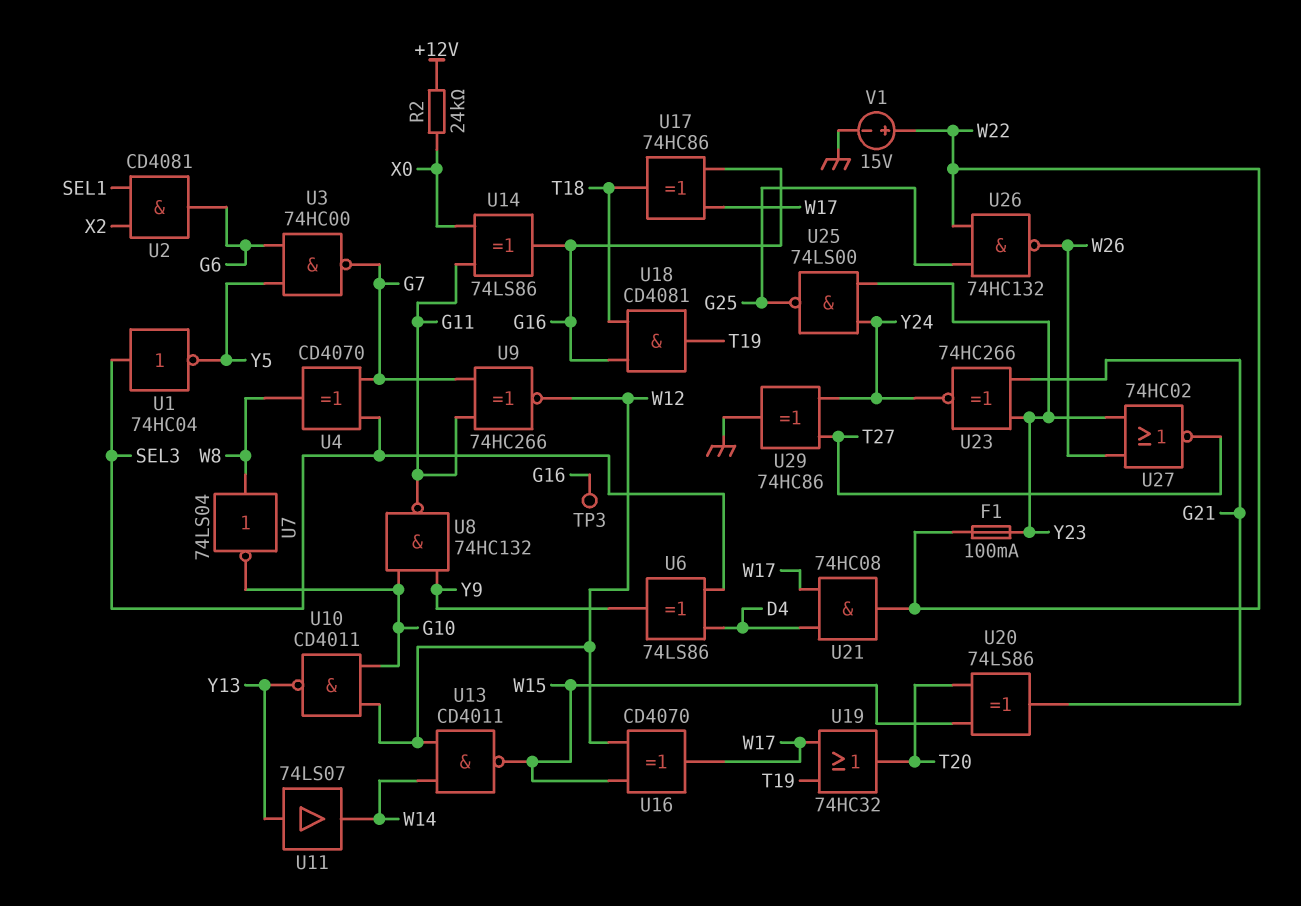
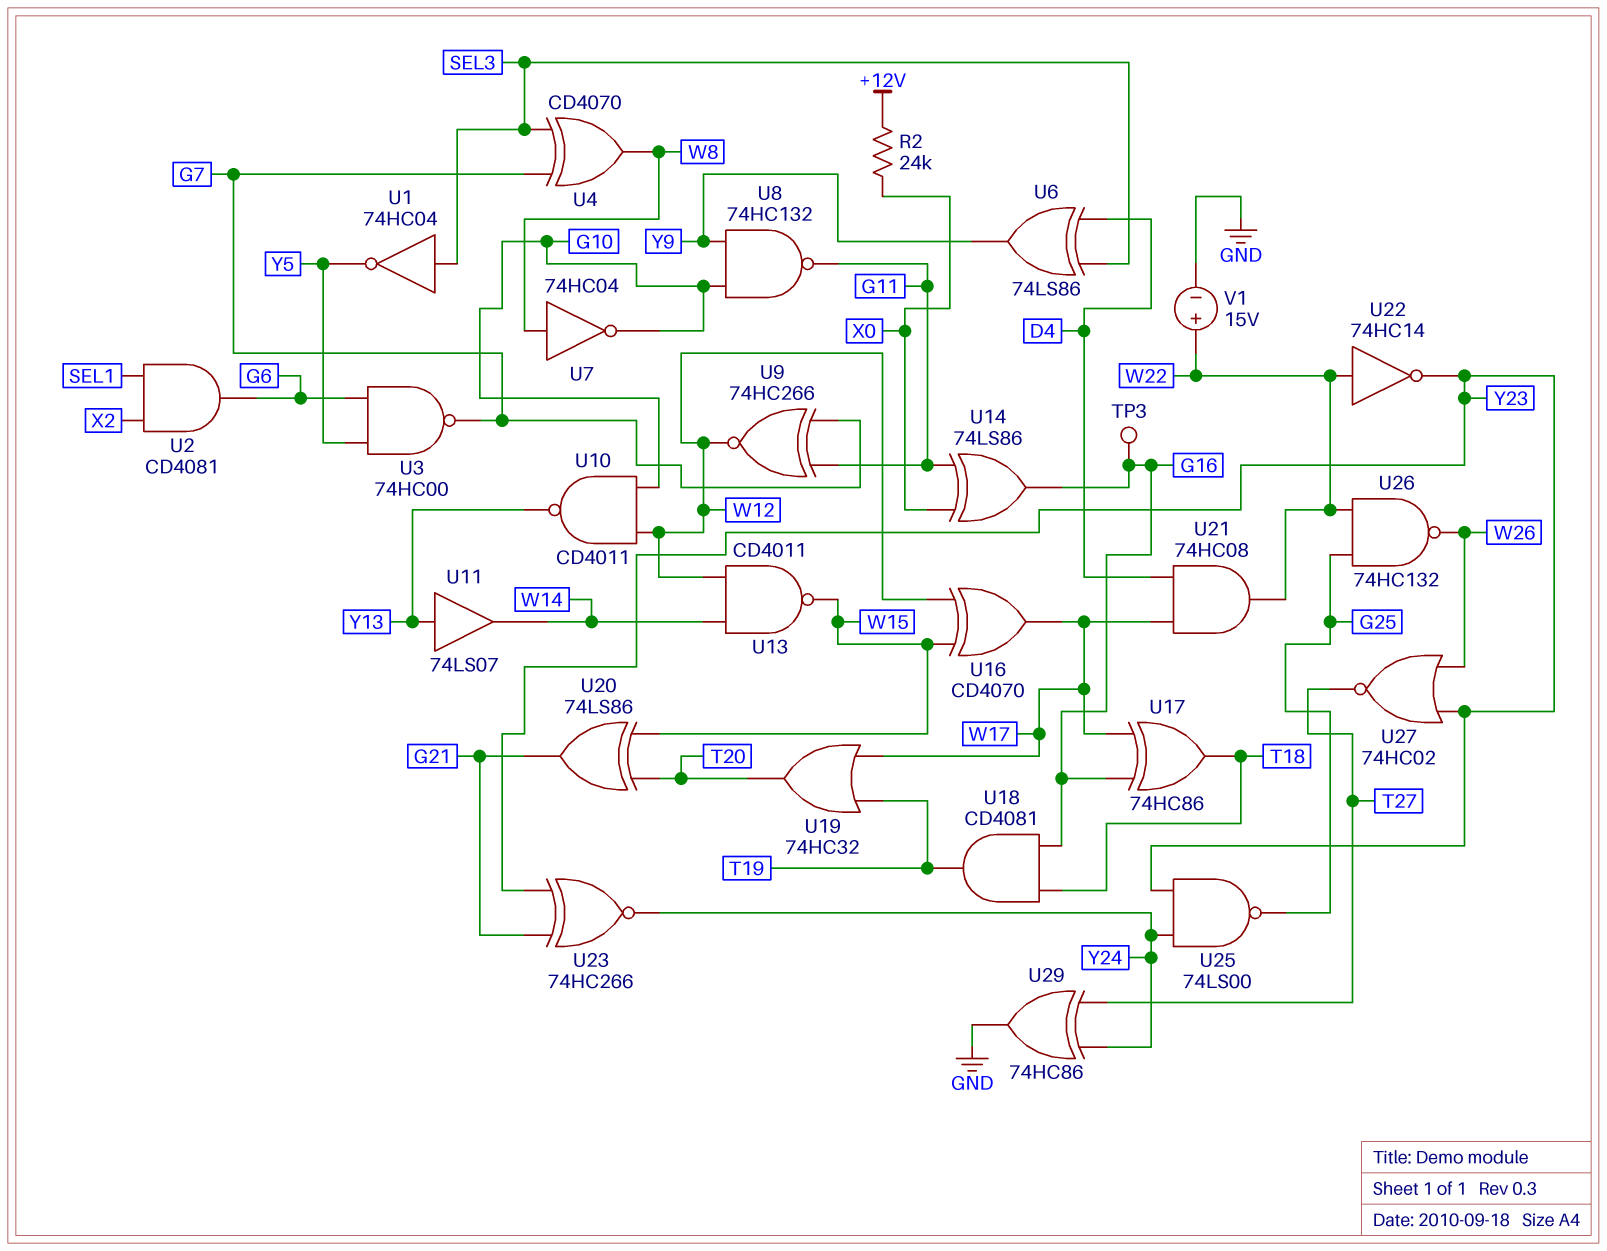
F1: 100mA (W22, Y23) -> none
U7: NOT 74LS04 (in W8, out G10) -> NOT 74HC04 (in W8, out G10)
U22: none -> NOT 74HC14 (in W22, out Y23)

